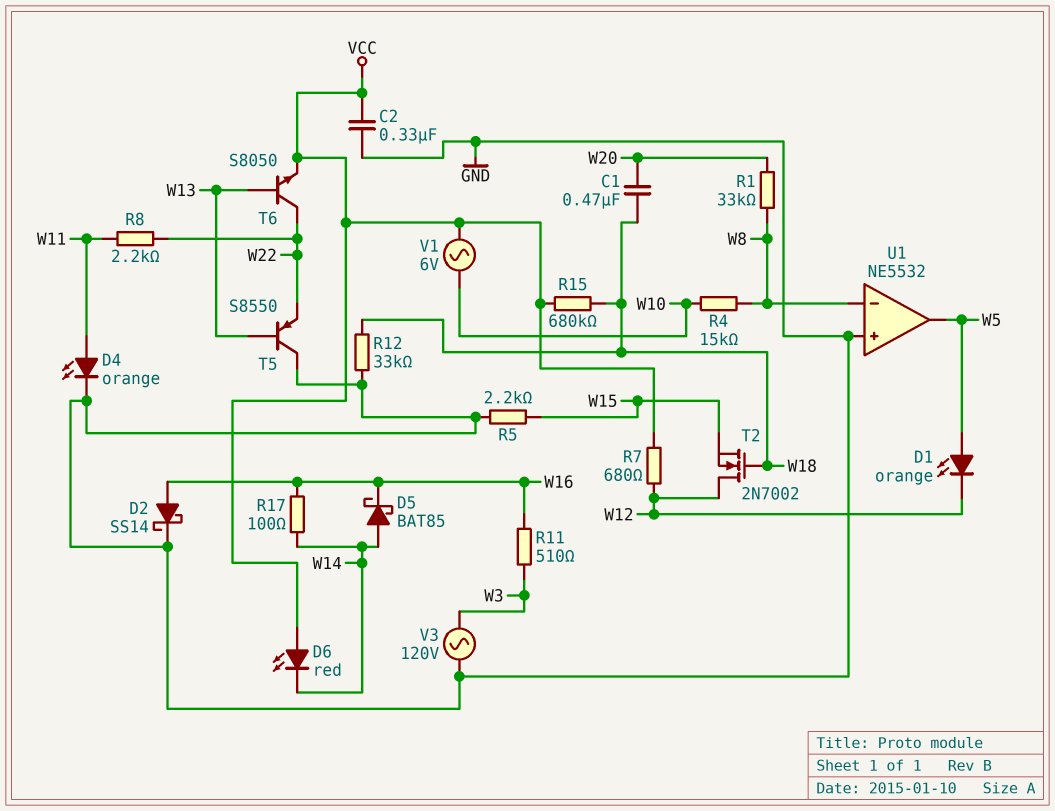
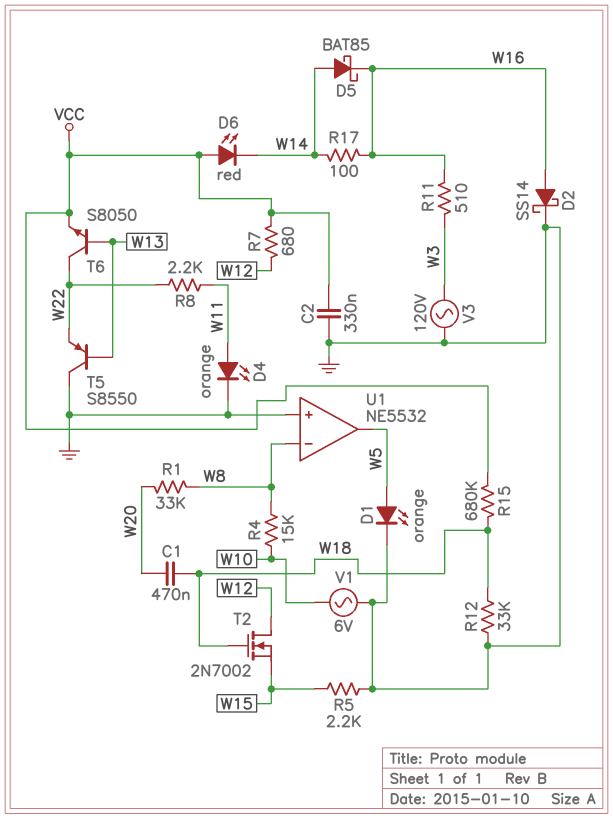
D1: LED orange (A W5, K W12) -> LED orange (A W5, K GND)
V1: AC 6V (VCC, W10) -> AC 6V (GND, W10)

